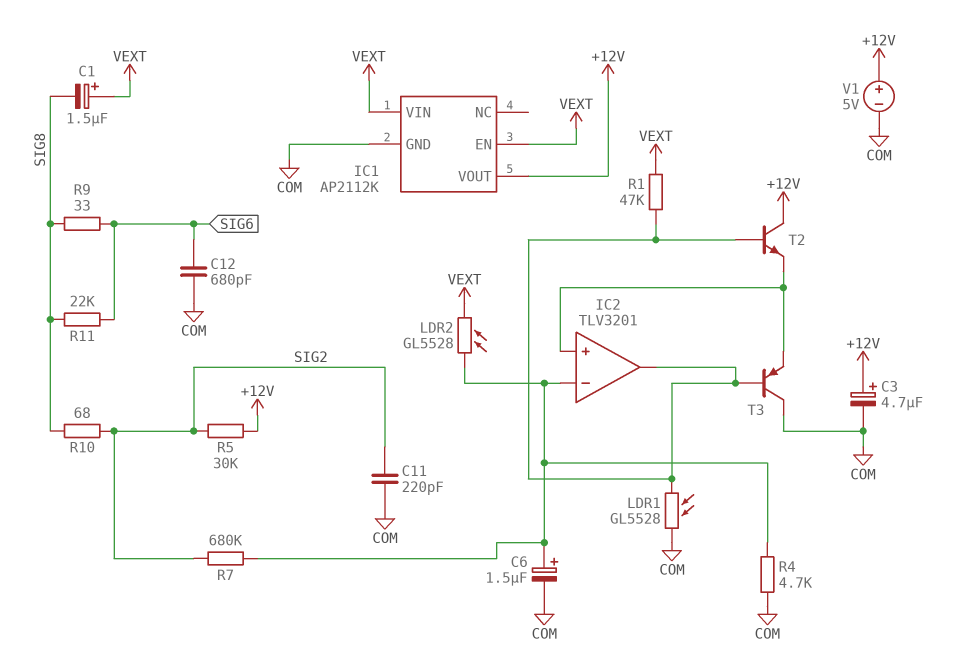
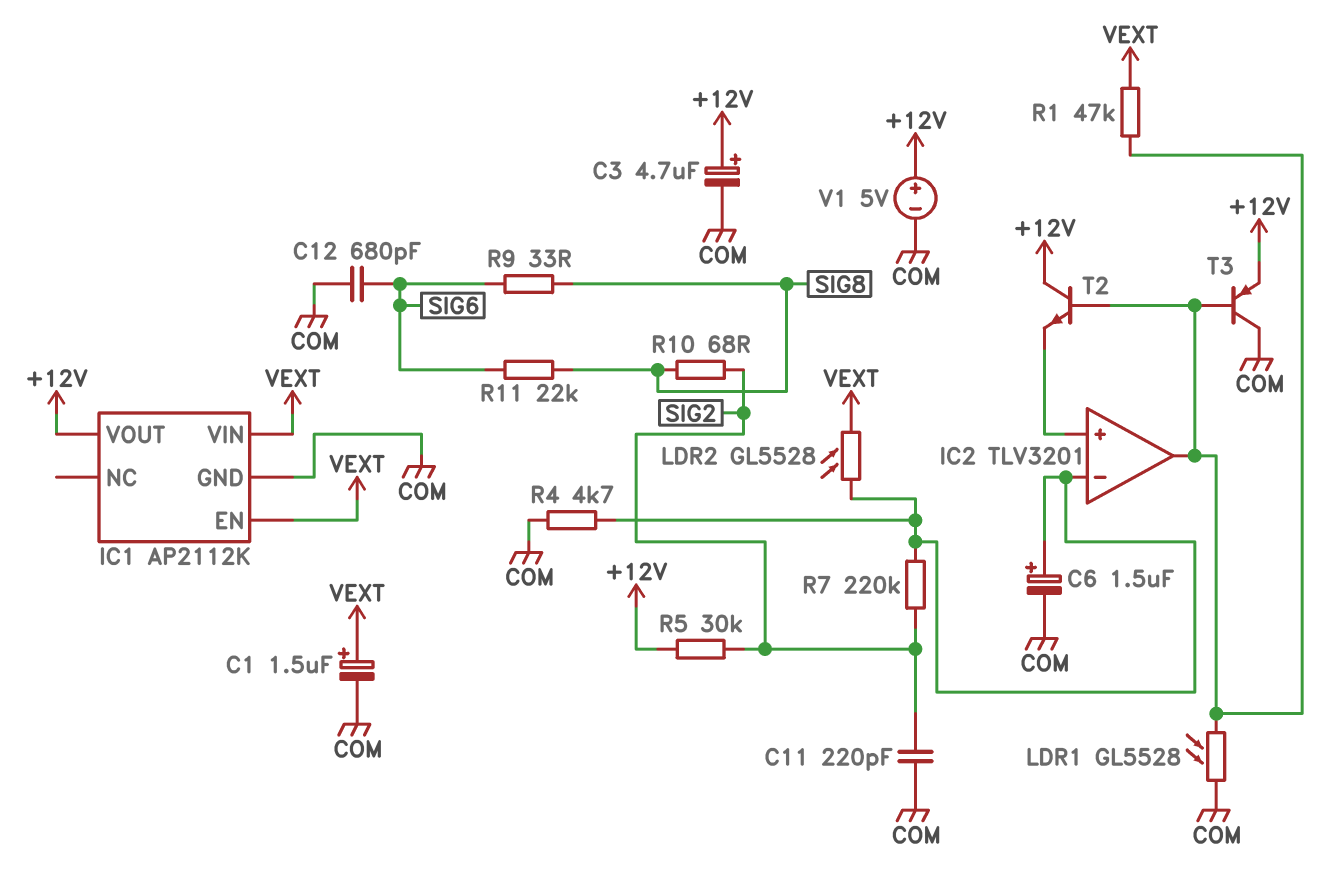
C1: 1.5uF (plus VEXT, minus SIG8) -> 1.5uF (plus VEXT, minus COM)
R7: 680k (IC2/in-, SIG2) -> 220k (IC2/in-, SIG2)
T3: PNP (B IC2/out, C COM, E IC2/in+) -> PNP (B IC2/out, C COM, E +12V)

